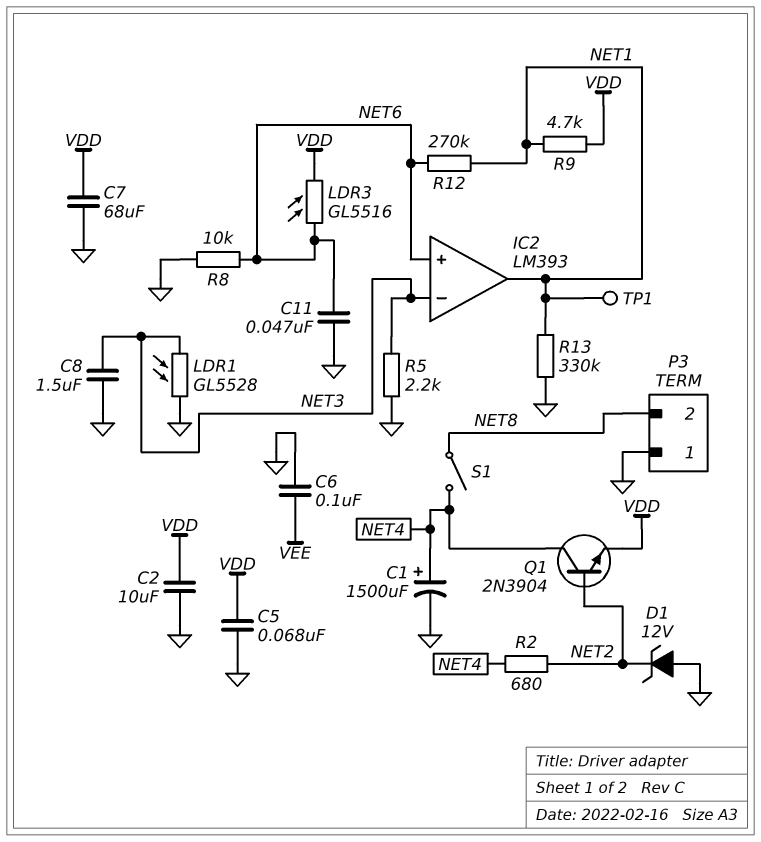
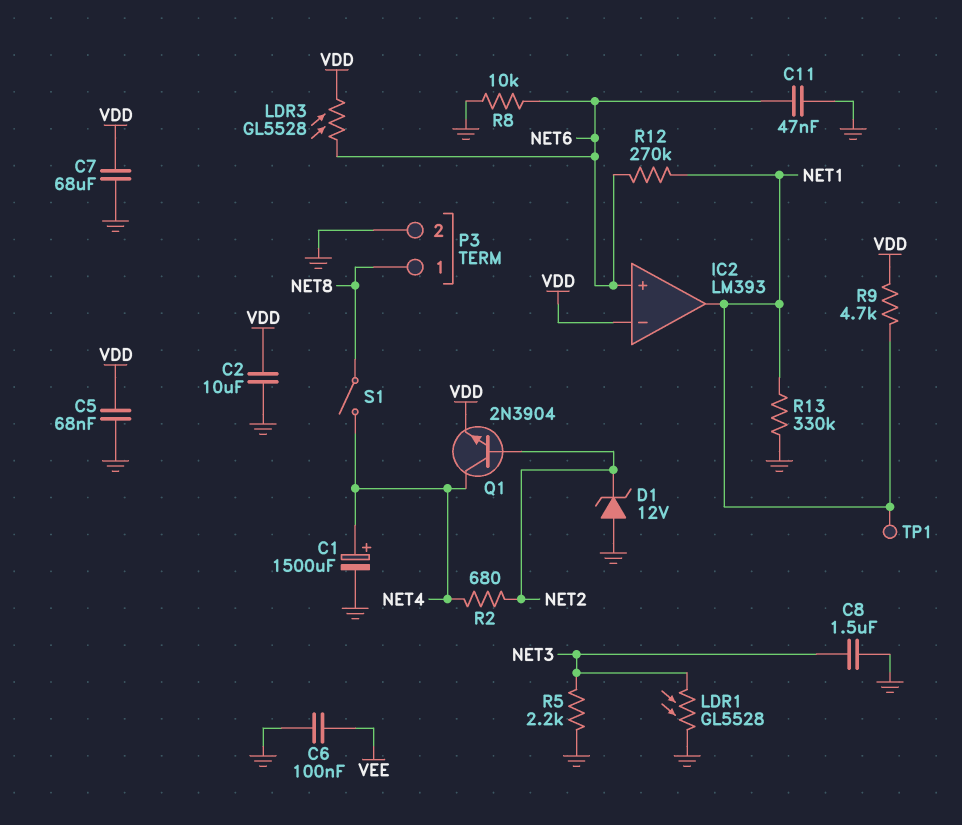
IC2 pin in-: NET3 -> VDD
LDR3: GL5516 (NET6, VDD) -> GL5528 (NET6, VDD)
P3 pin 1: GND -> NET8
P3 pin 2: NET8 -> GND

